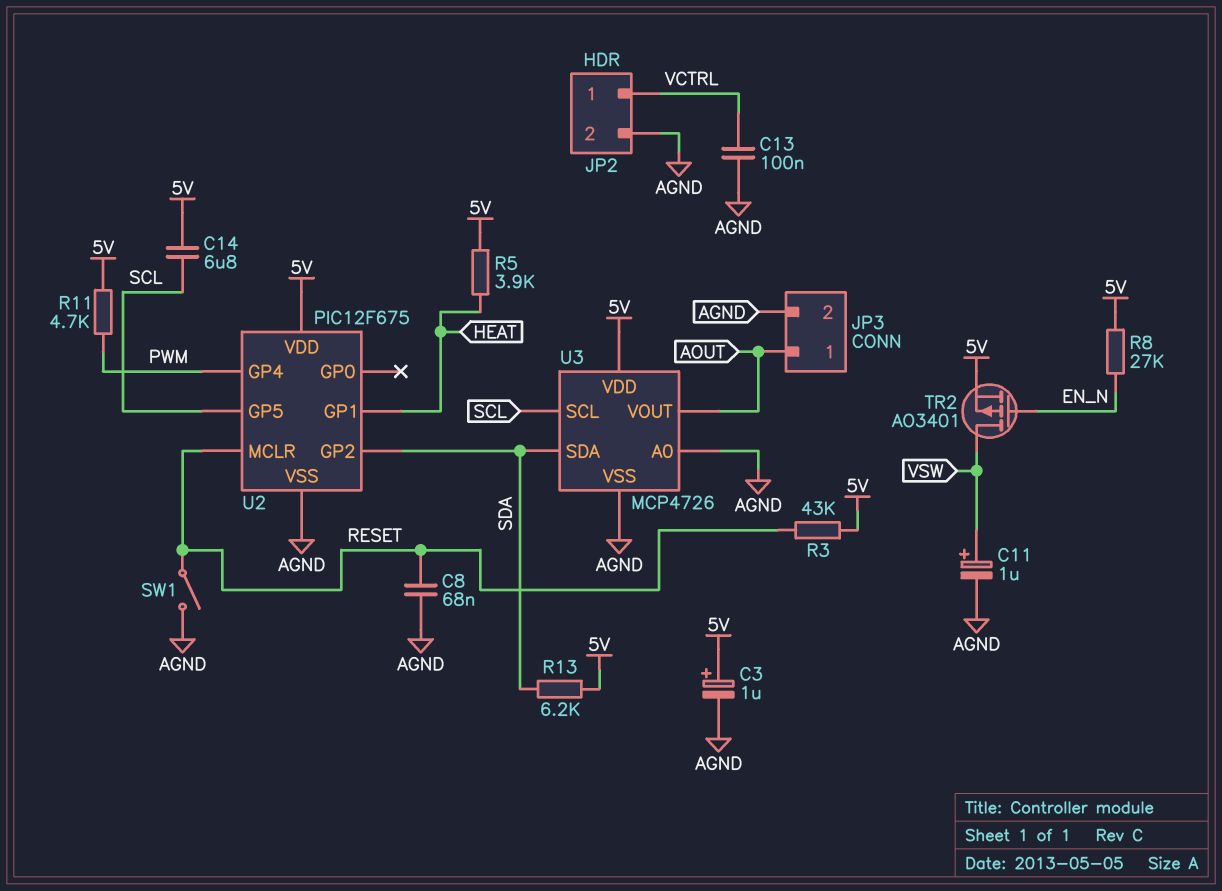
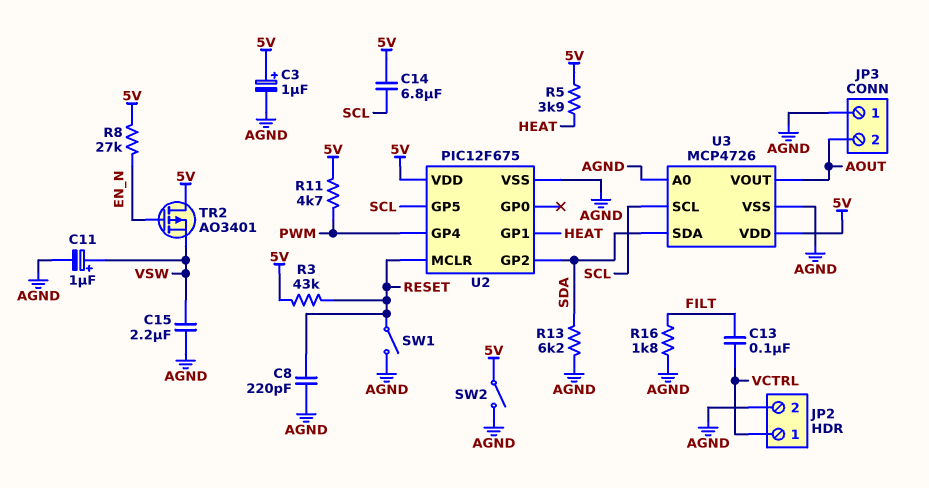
C8: 68nF (AGND, RESET) -> 220pF (AGND, RESET)
C13: 100nF (AGND, VCTRL) -> 100nF (FILT, VCTRL)
C15: none -> 2.2uF (AGND, VSW)
JP3 pin 1: AOUT -> AGND
JP3 pin 2: AGND -> AOUT
R13: 6.2k (5V, SDA) -> 6.2k (AGND, SDA)
R16: none -> 1.8k (AGND, FILT)
SW2: none -> switch (5V, AGND)
TR2: PMOS AO3401 (G EN_N, D VSW, S 5V) -> PMOS AO3401 (G EN_N, D 5V, S VSW)

